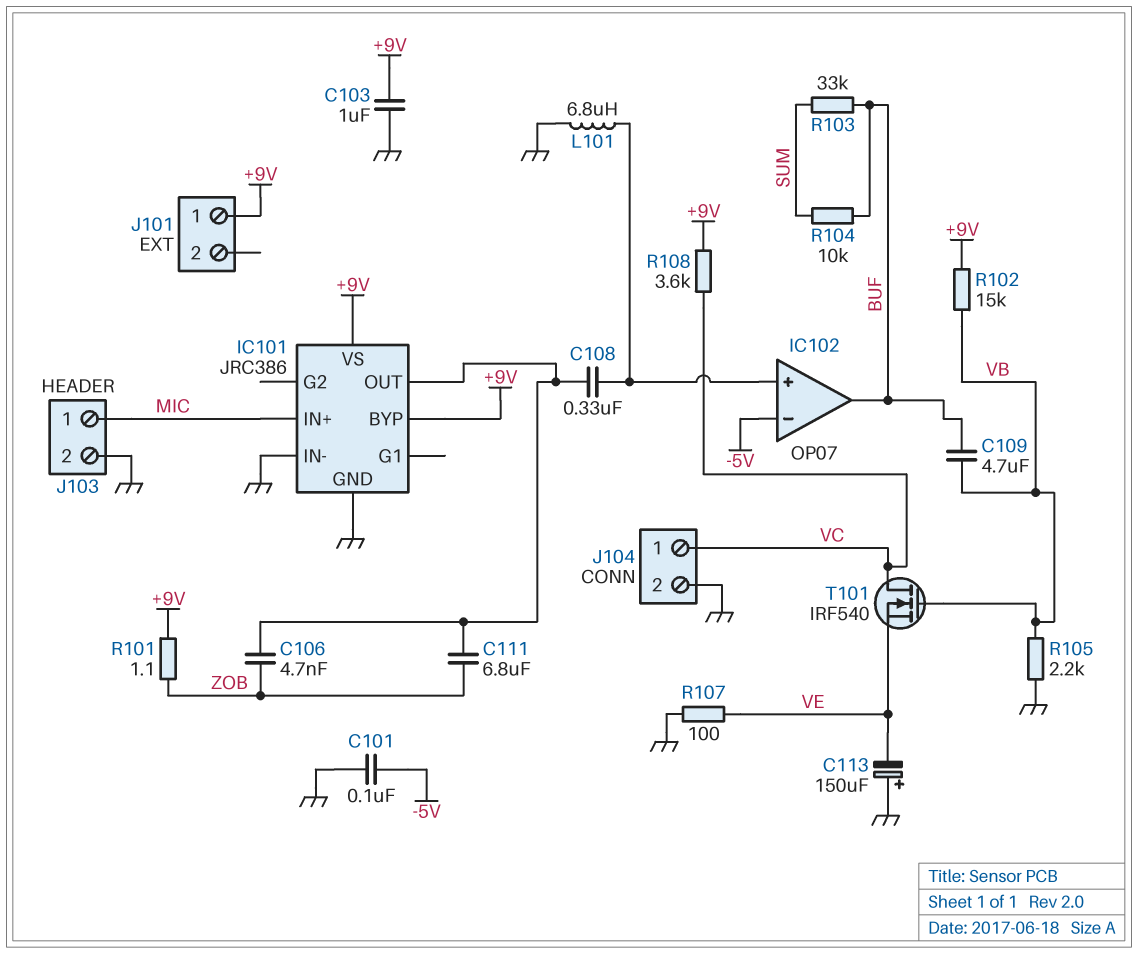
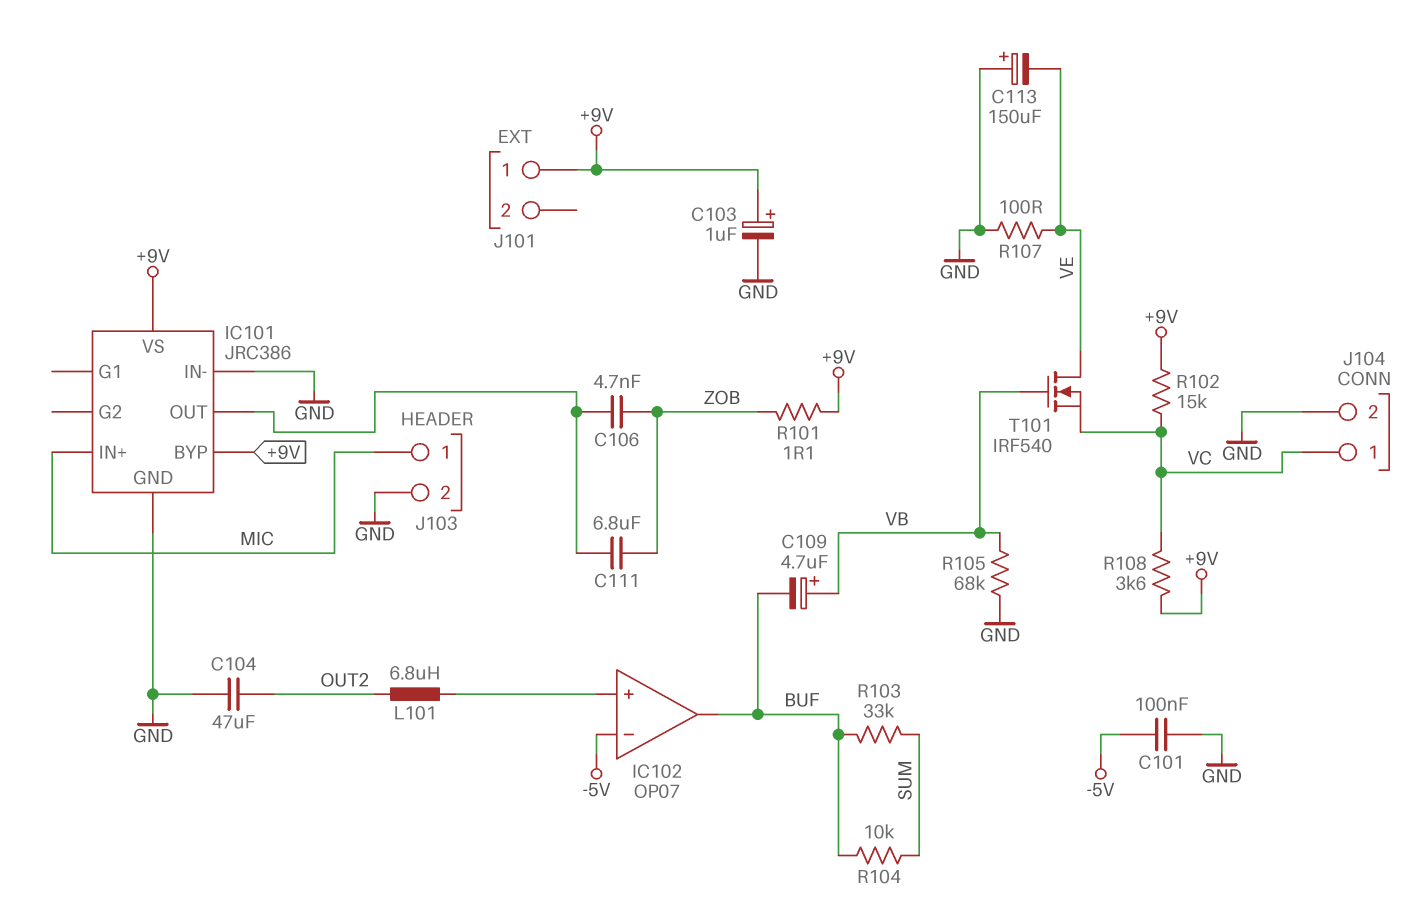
C103: 1uF (+9V, GND) -> 1uF (plus +9V, minus GND)
C104: none -> 47uF (GND, OUT2)
C108: 330nF (IC101/OUT, IC102/in+) -> none
C109: 4.7uF (BUF, VB) -> 4.7uF (plus VB, minus BUF)
L101: 6.8uH (GND, IC102/in+) -> 6.8uH (IC102/in+, OUT2)
R102: 15k (+9V, VB) -> 15k (+9V, VC)
R105: 2.2k (GND, VB) -> 68k (GND, VB)
T101: NMOS IRF540 (G VB, D VC, S VE) -> NMOS IRF540 (G VB, D VE, S VC)

